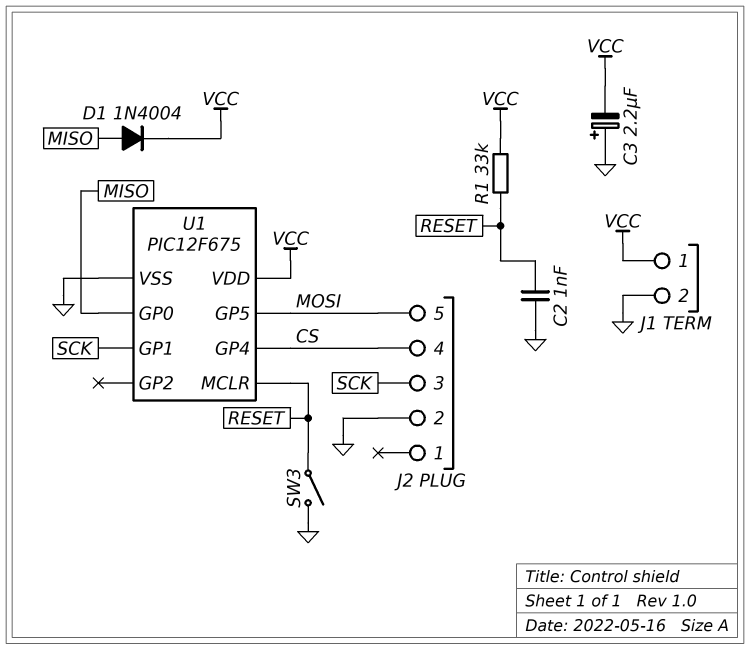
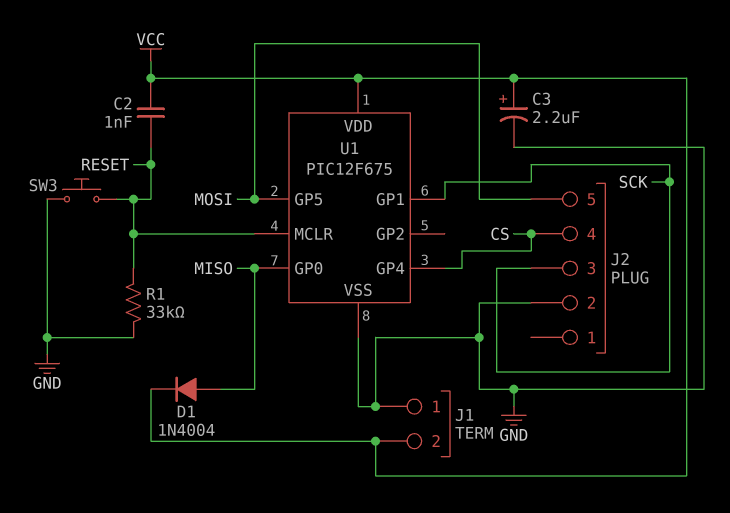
C2: 1nF (GND, RESET) -> 1nF (RESET, VCC)
C3: 2.2uF (plus GND, minus VCC) -> 2.2uF (plus VCC, minus GND)
J1 pin 1: VCC -> GND
J1 pin 2: GND -> VCC
R1: 33k (RESET, VCC) -> 33k (GND, RESET)
SW3: switch (GND, RESET) -> button (GND, RESET)

